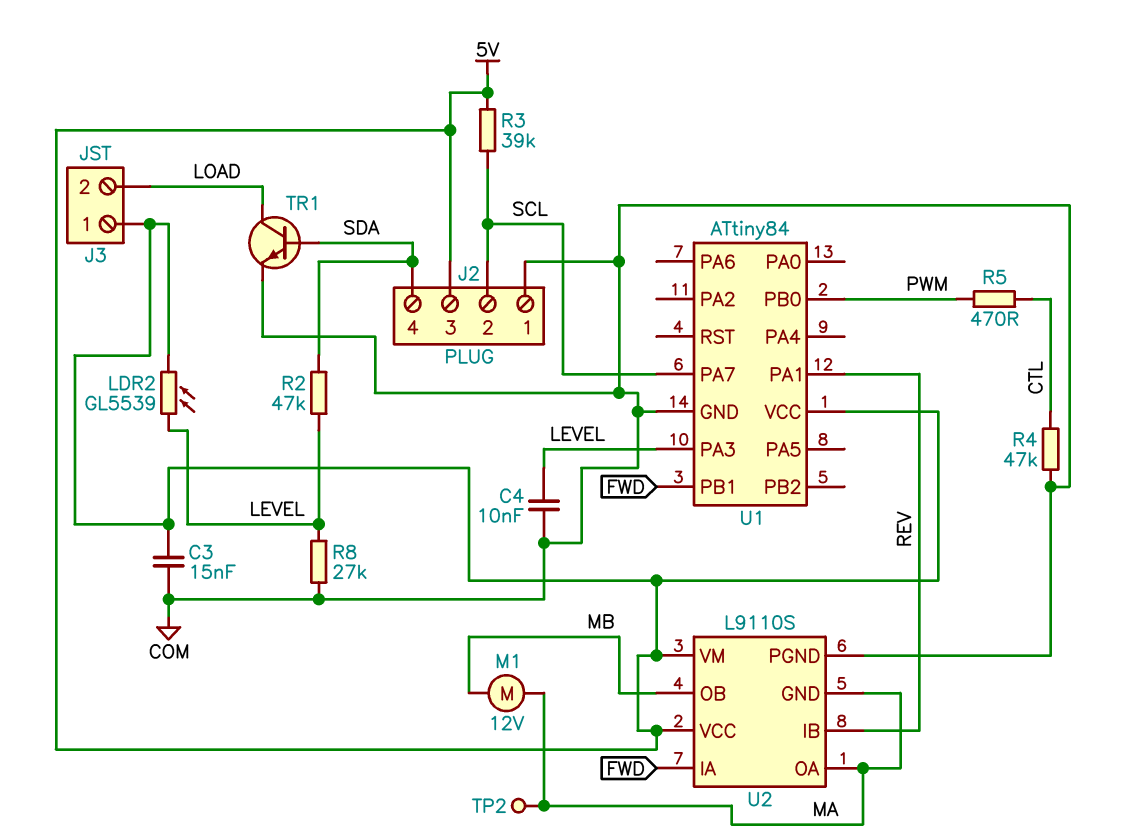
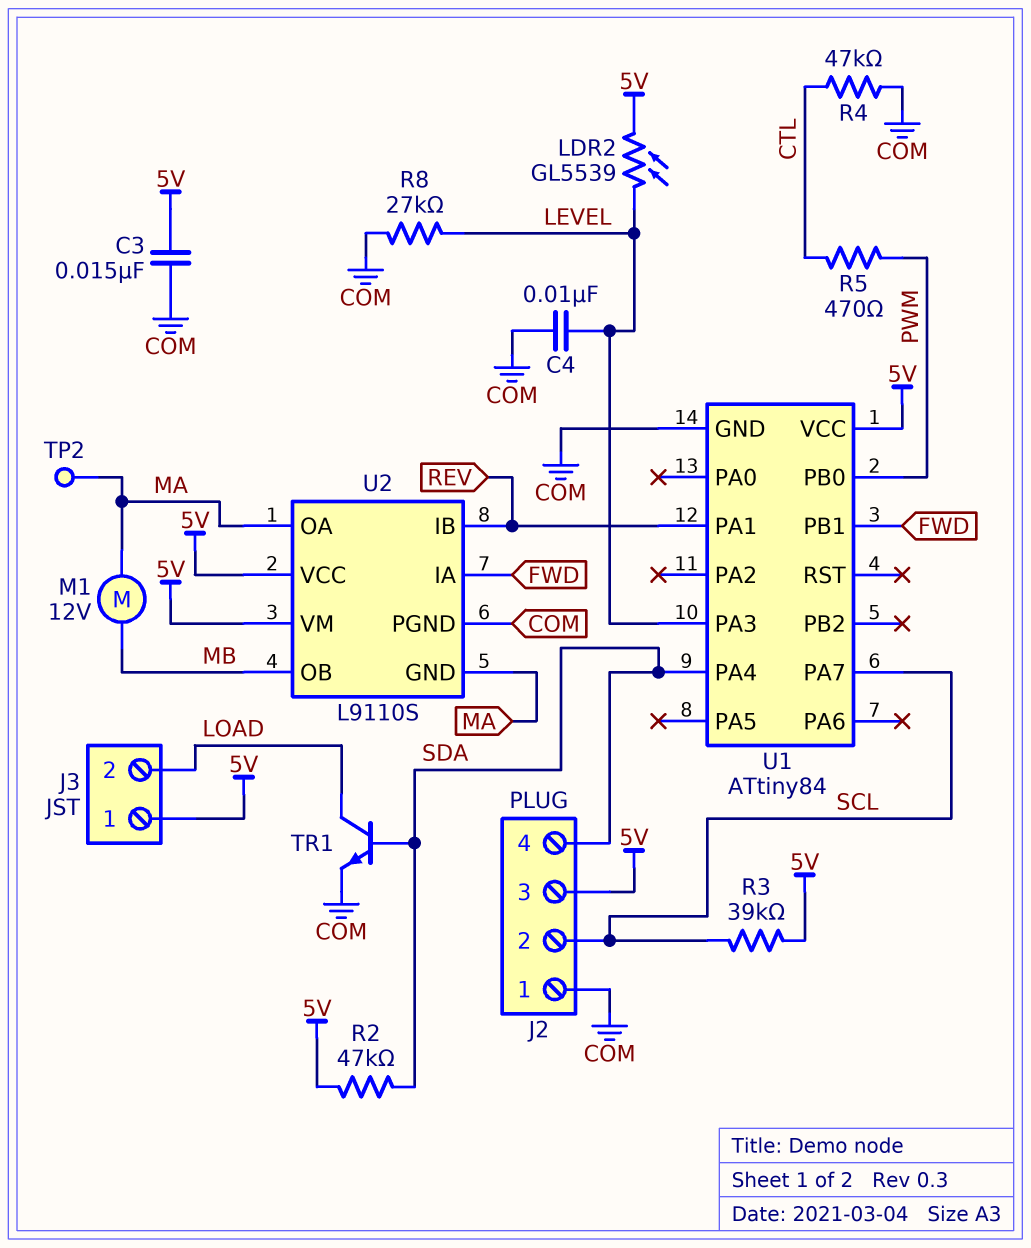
R2: 47k (LEVEL, SDA) -> 47k (5V, SDA)
U1 pin PA4: none -> SDA

